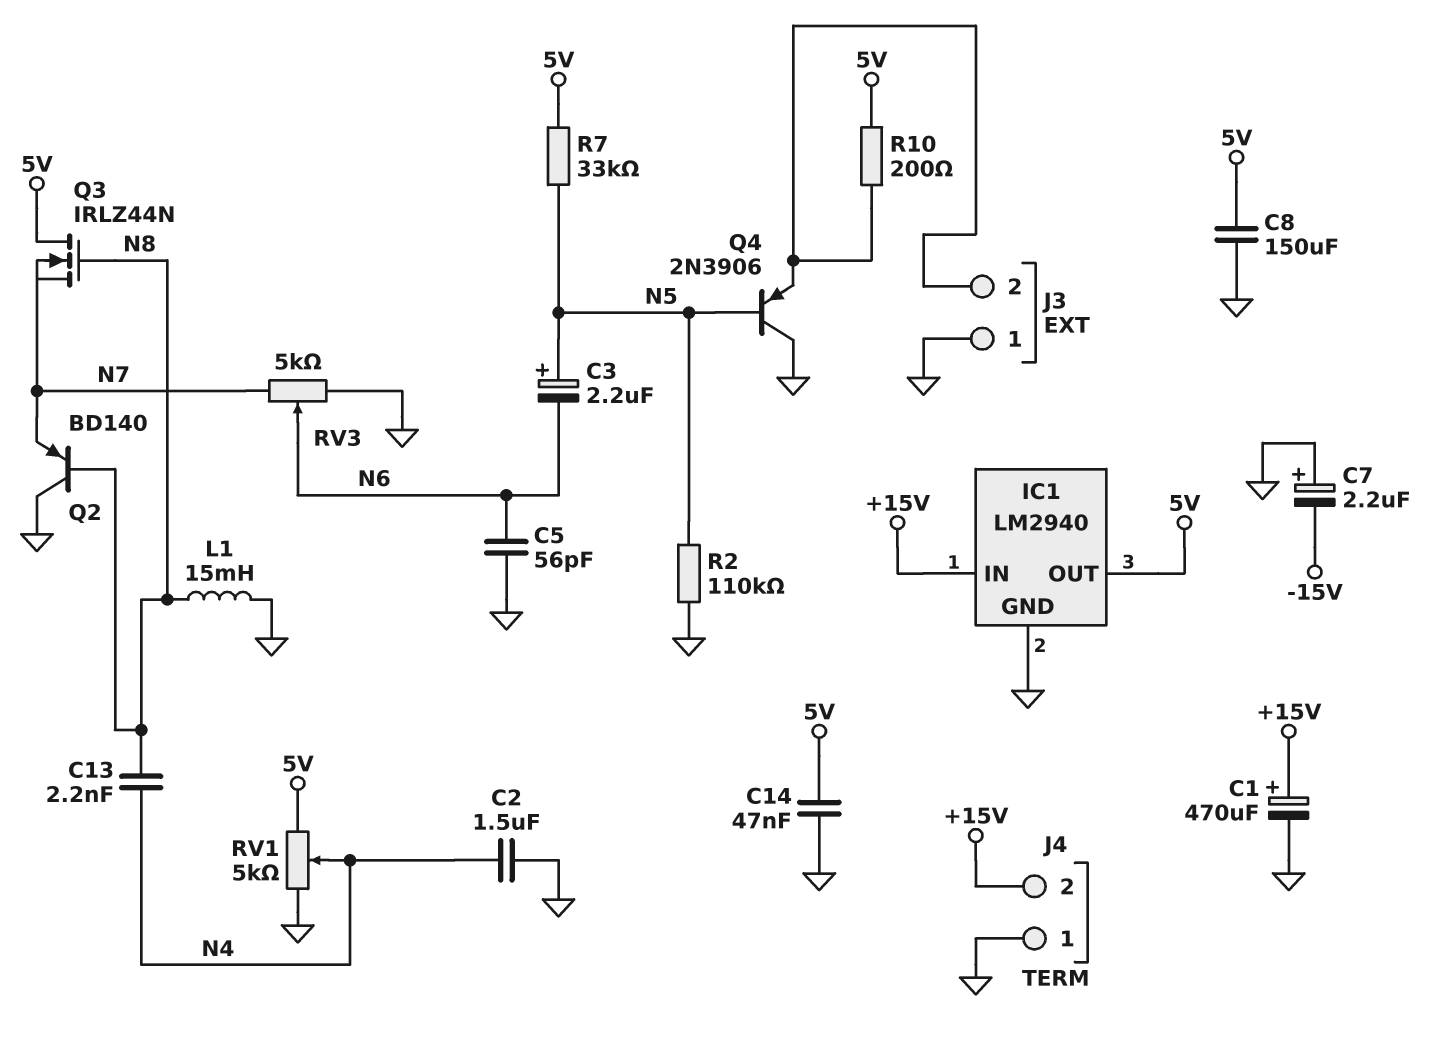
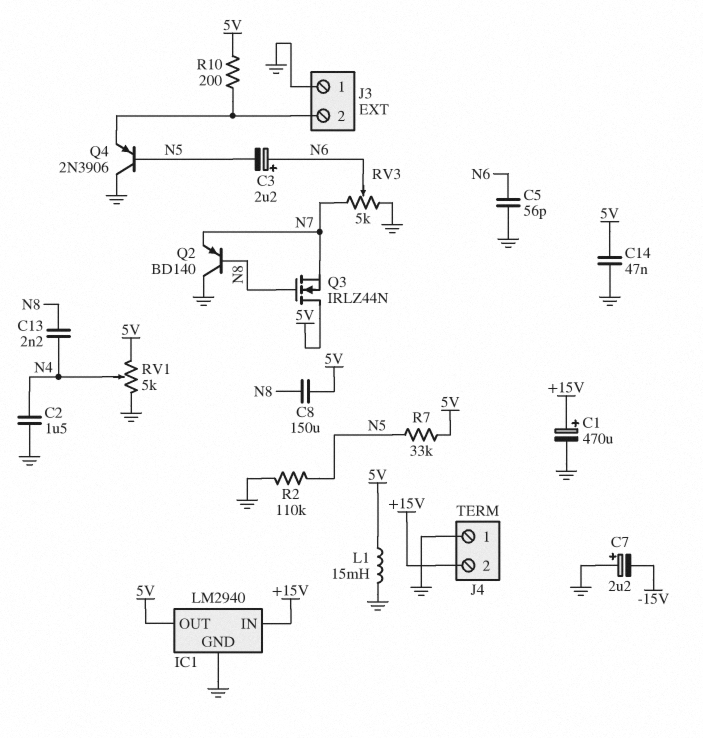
C3: 2.2uF (plus N5, minus N6) -> 2.2uF (plus N6, minus N5)
C8: 150uF (5V, GND) -> 150uF (5V, N8)
L1: 15mH (GND, N8) -> 15mH (5V, GND)

